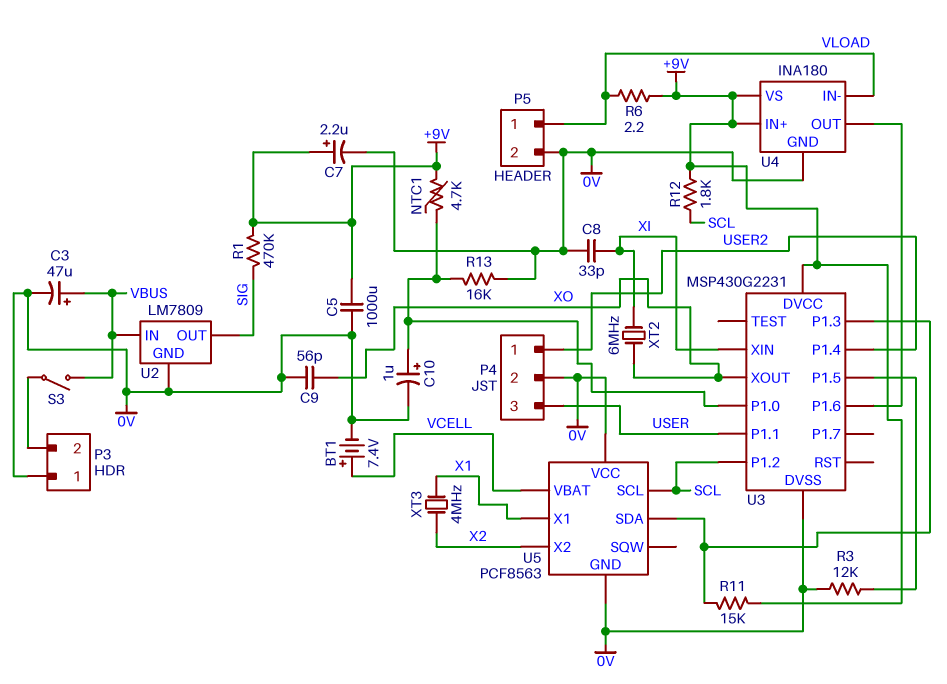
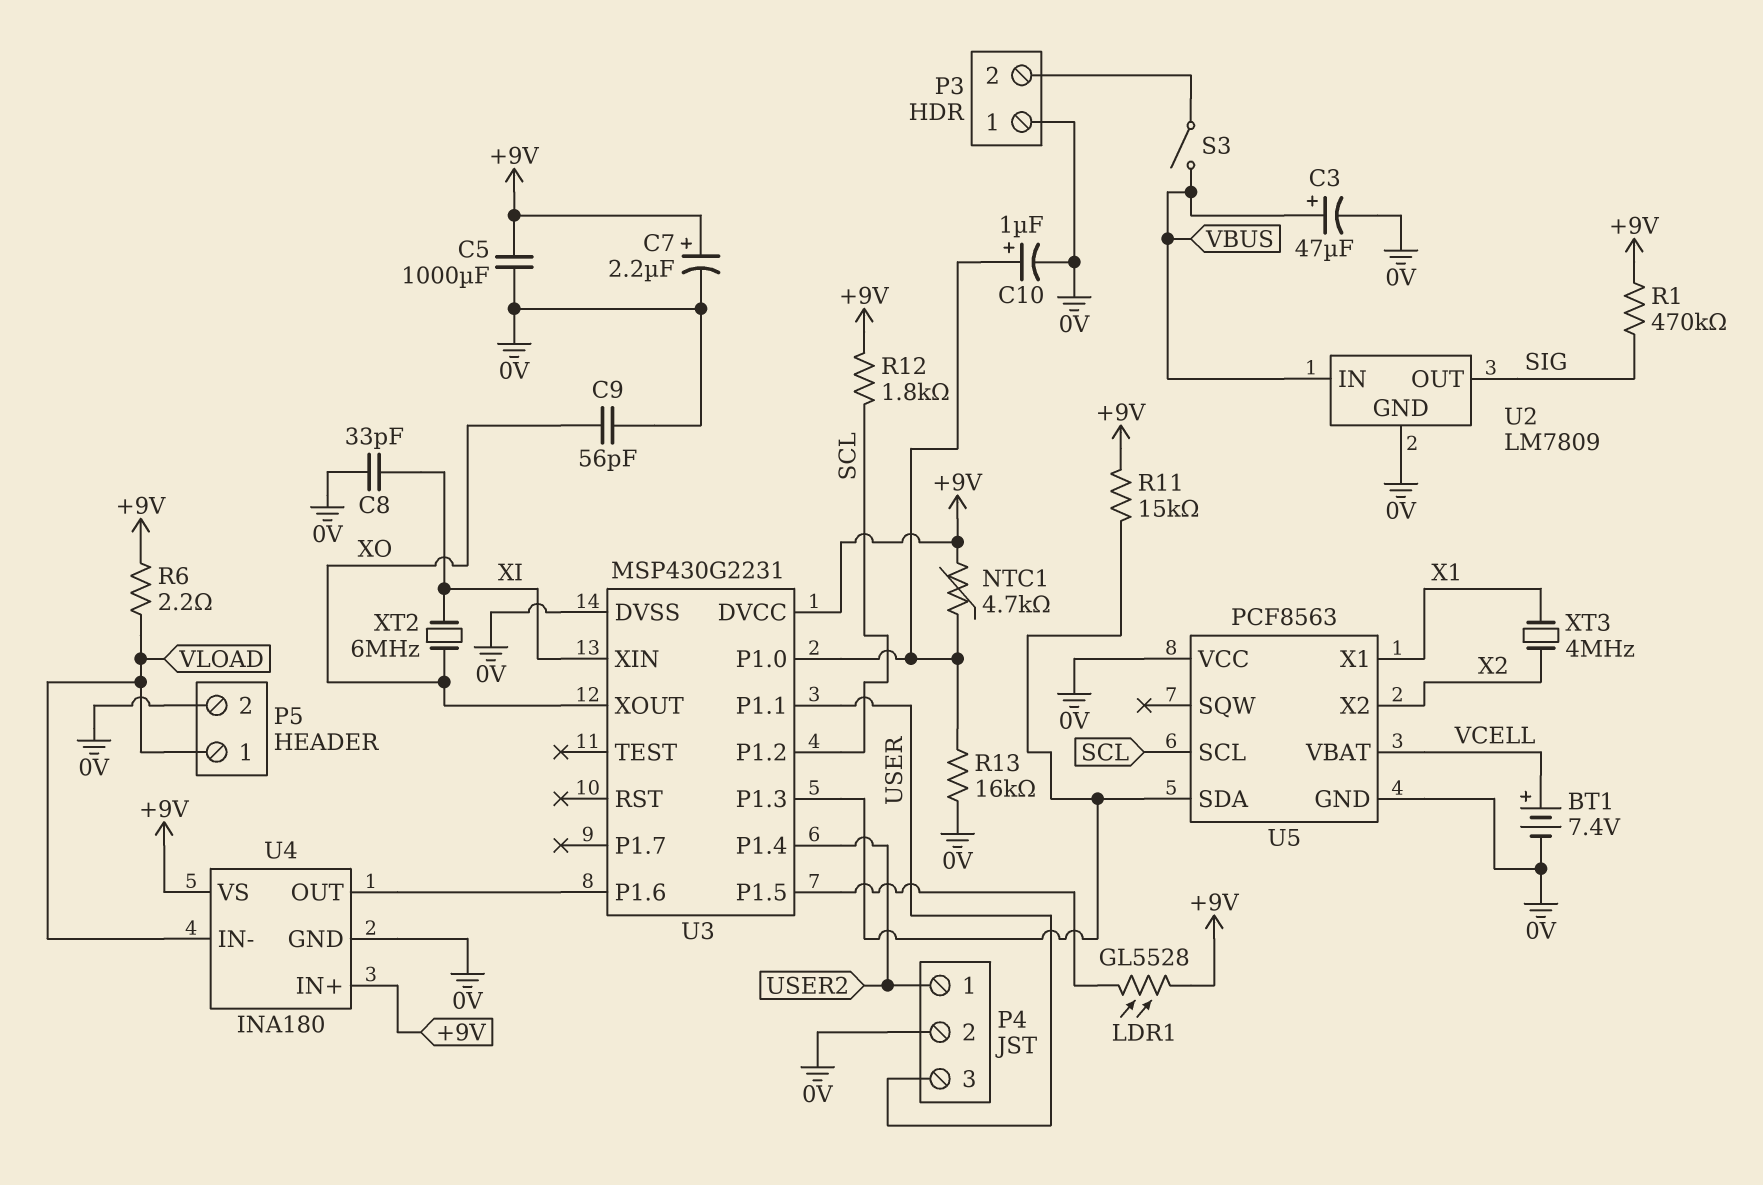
LDR1: none -> GL5528 (+9V, U3/P1.5)
R3: 12k (0V, U3/P1.5) -> none

